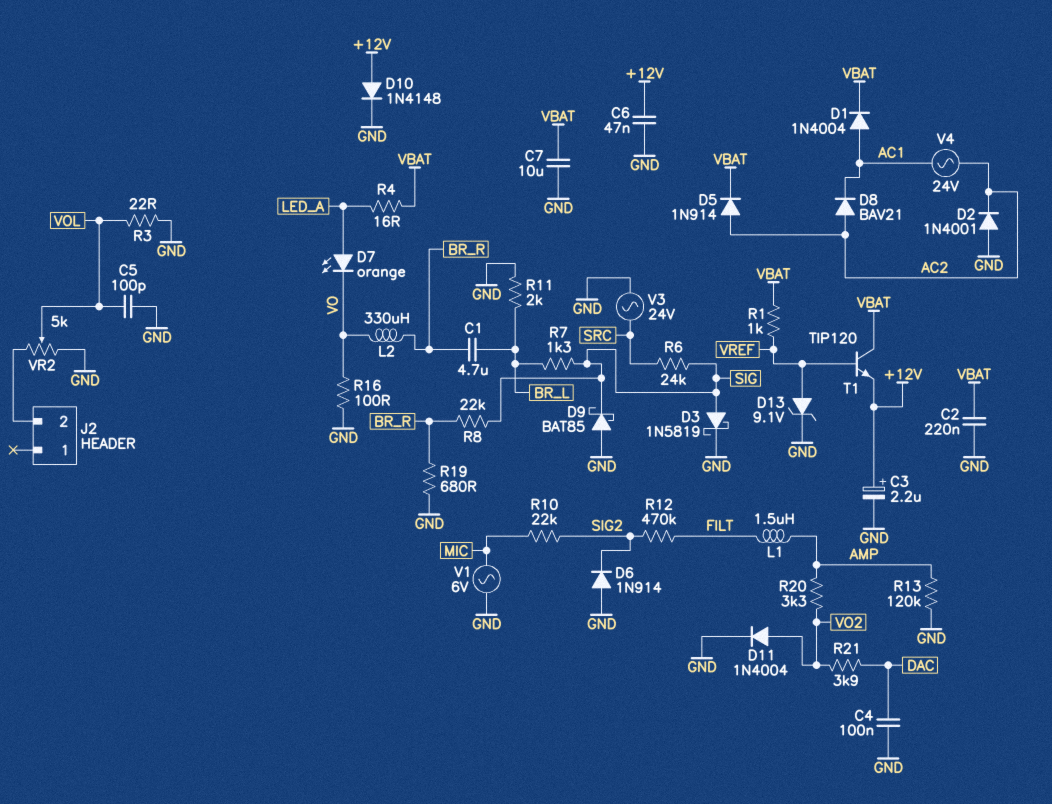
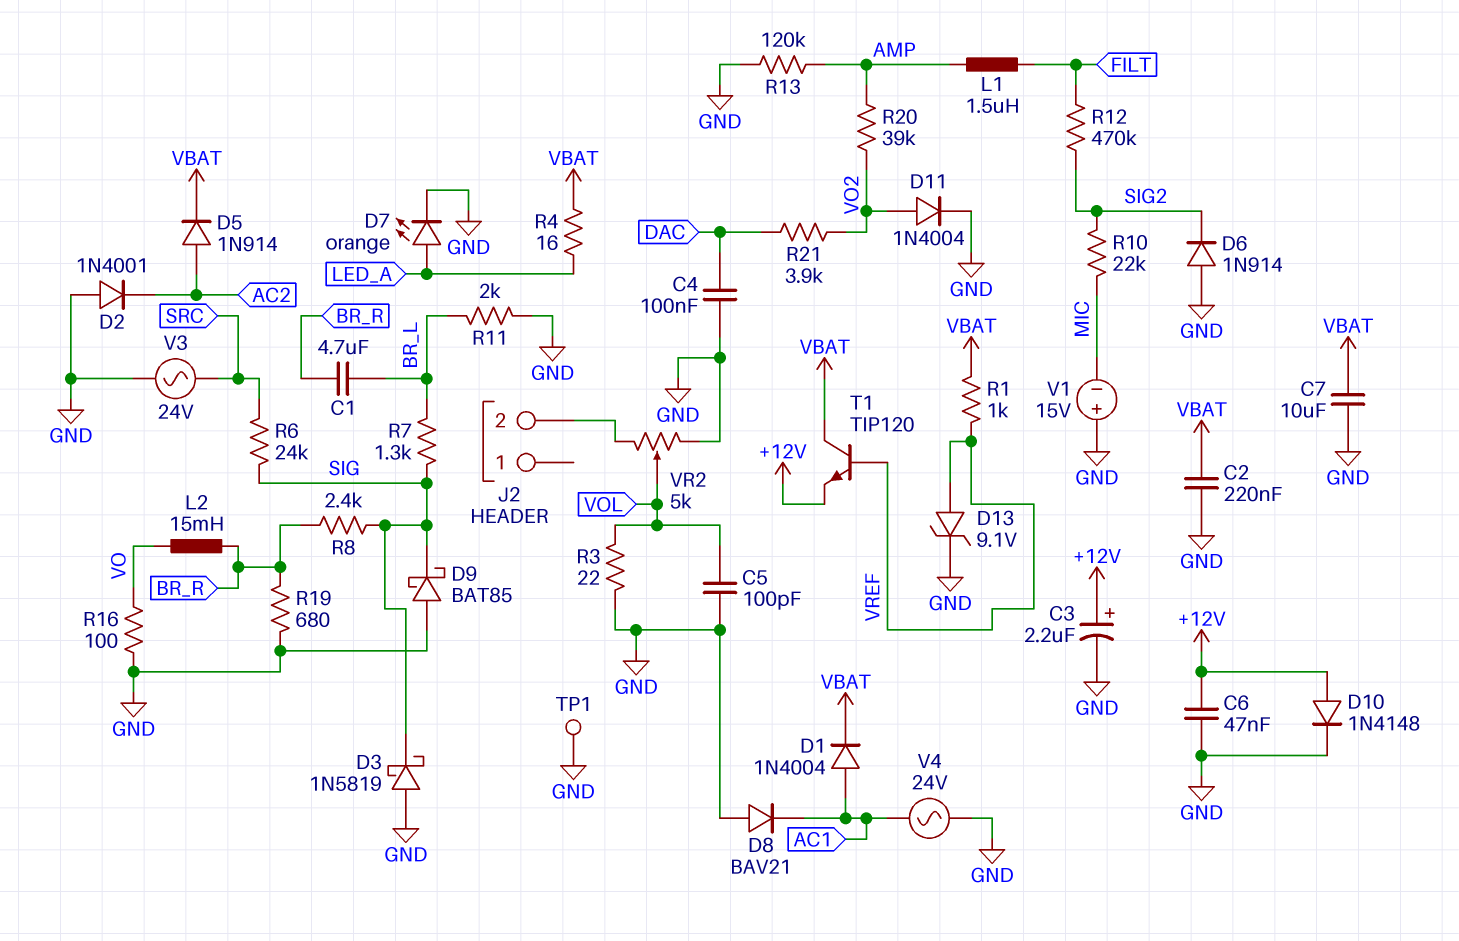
D3: schottky 1N5819 (A SIG, K GND) -> schottky 1N5819 (A GND, K SIG)
D7: LED orange (A LED_A, K VO) -> LED orange (A LED_A, K GND)
D8: diode BAV21 (A AC2, K AC1) -> diode BAV21 (A GND, K AC1)
L2: 330uH (BR_R, VO) -> 15mH (BR_R, VO)
R8: 22k (BR_R, SIG) -> 2.4k (BR_R, SIG)
R20: 3.3k (AMP, VO2) -> 39k (AMP, VO2)
TP1: none -> test point (GND)
V1: AC 6V (GND, MIC) -> 15V (plus GND, minus MIC)
V4: AC 24V (AC1, AC2) -> AC 24V (AC1, GND)

